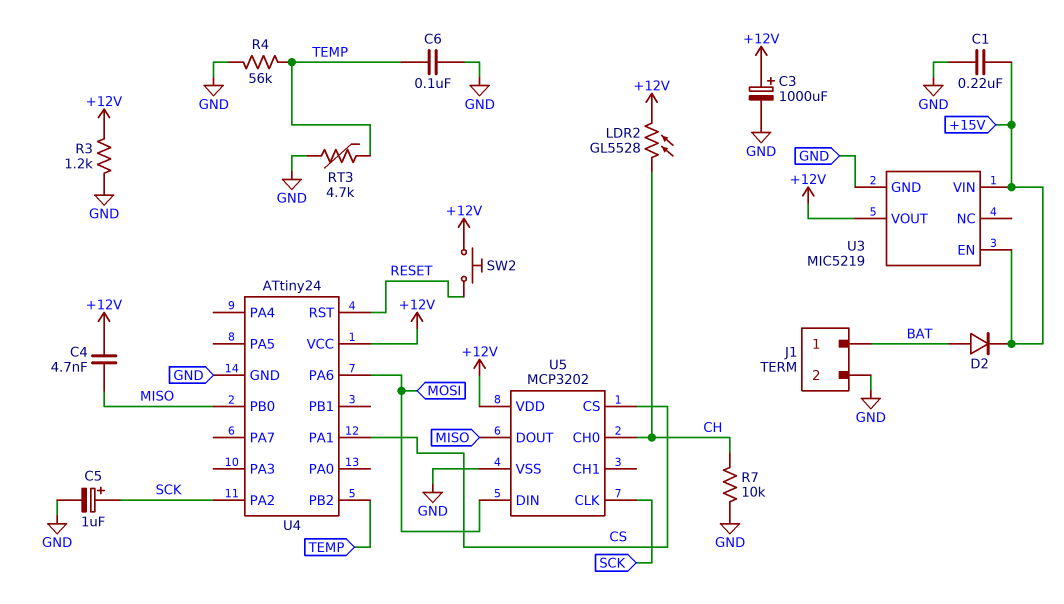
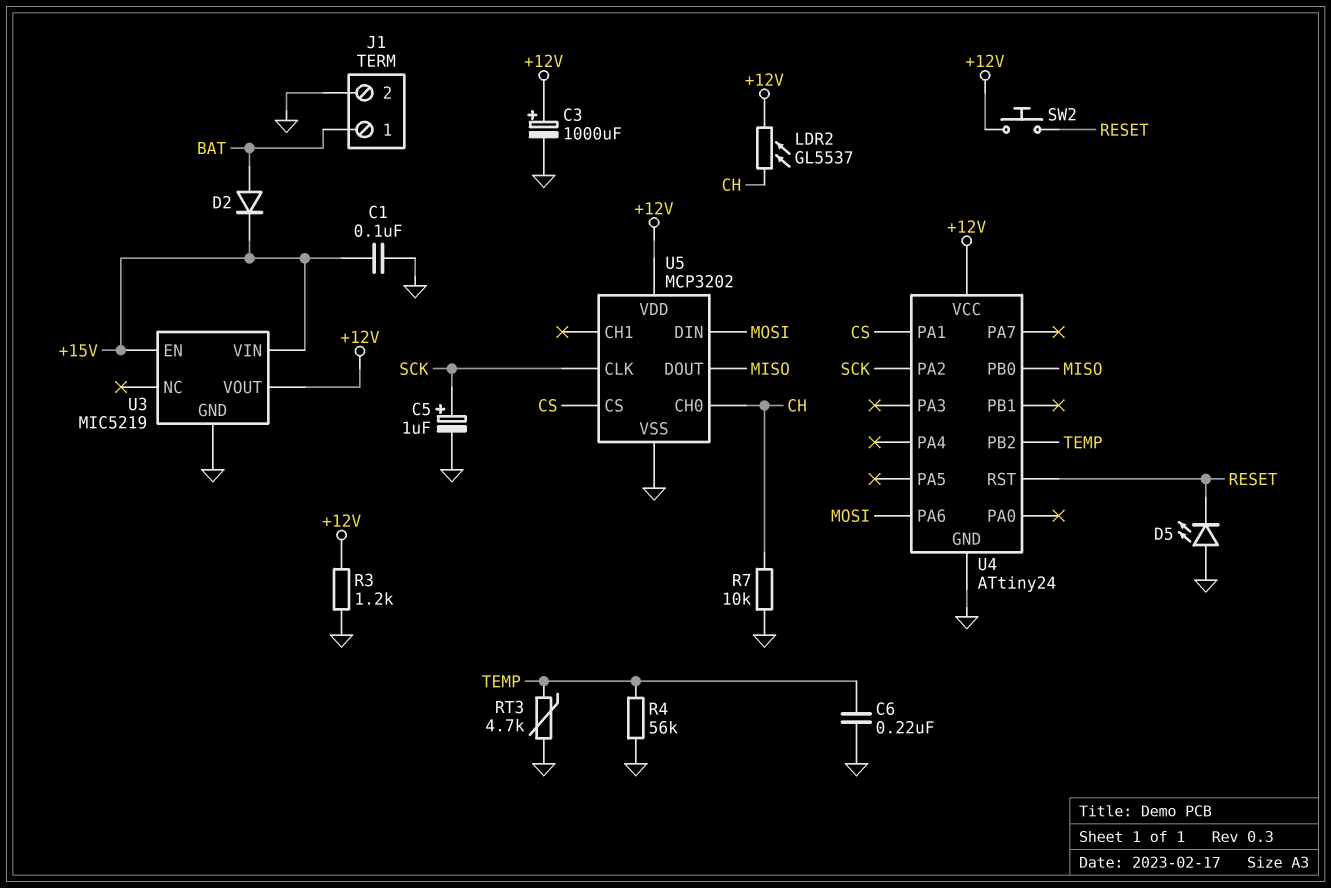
C1: 220nF (+15V, GND) -> 100nF (+15V, GND)
C4: 4.7nF (+12V, MISO) -> none
C6: 100nF (GND, TEMP) -> 220nF (GND, TEMP)
D5: none -> LED (A GND, K RESET)
LDR2: GL5528 (+12V, CH) -> GL5537 (+12V, CH)

